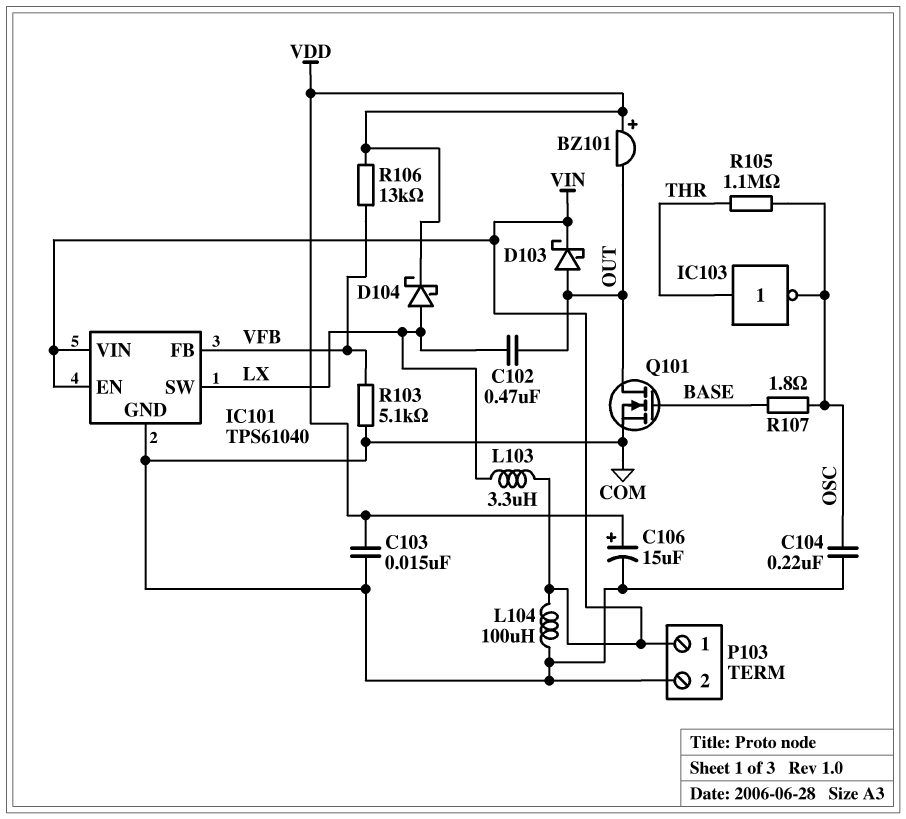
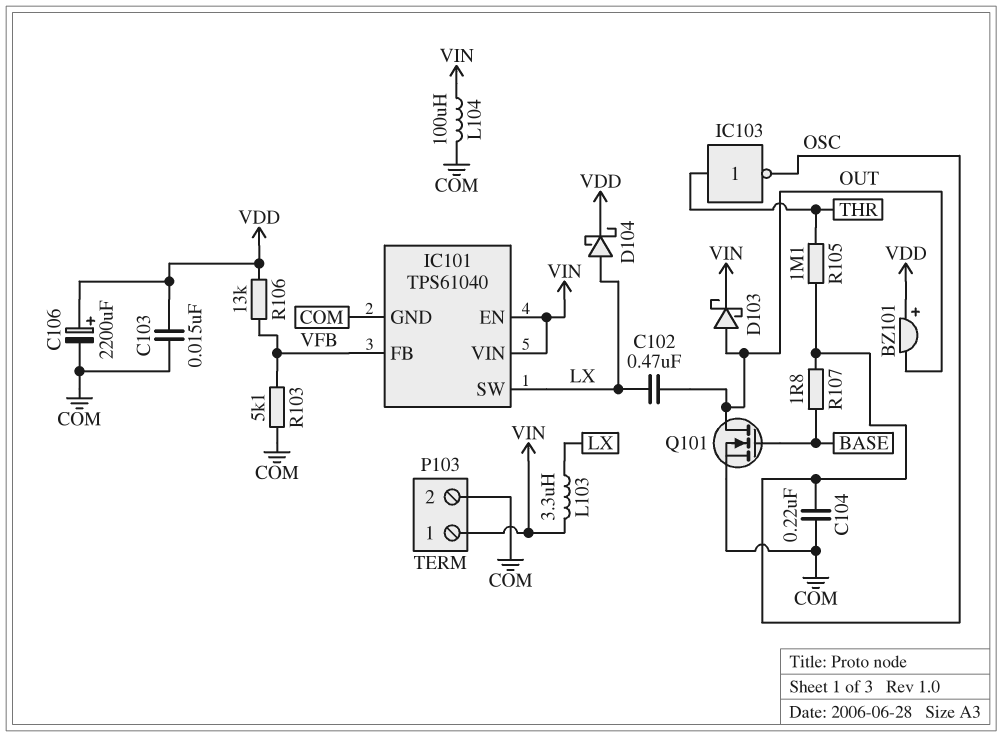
C106: 15uF (plus VDD, minus COM) -> 2200uF (plus VDD, minus COM)

